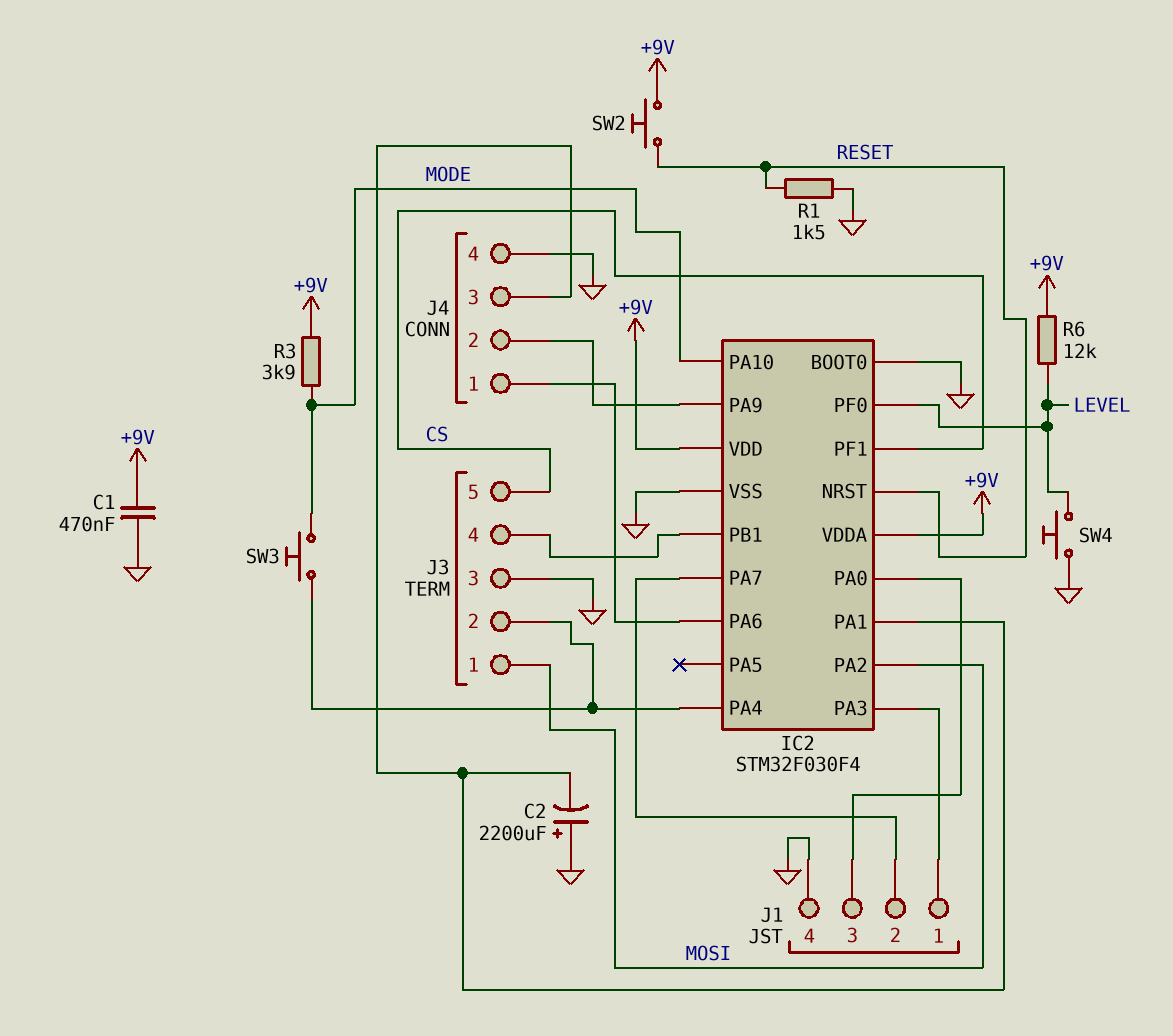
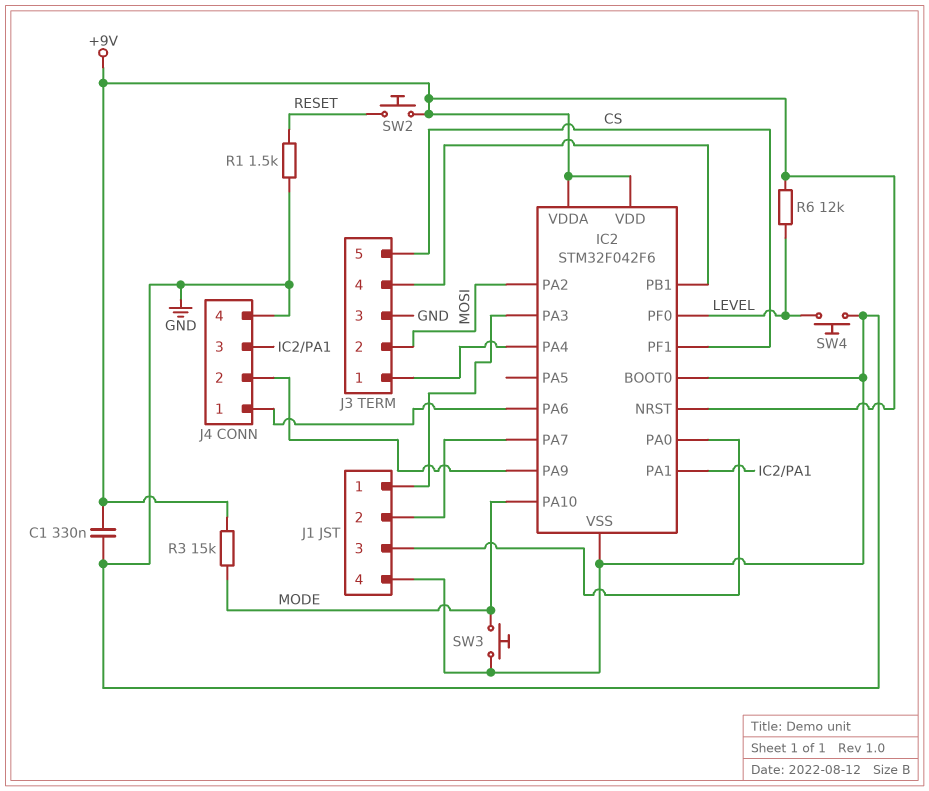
C1: 470nF (+9V, GND) -> 330nF (+9V, GND)
C2: 2200uF (plus GND, minus IC2/PA1) -> none
IC2: STM32F030F4 -> STM32F042F6
IC2 pin NRST: RESET -> +9V
J3 pin 1: MOSI -> IC2/PA4
J3 pin 2: IC2/PA4 -> MOSI
R3: 3.9k (+9V, MODE) -> 15k (+9V, MODE)
SW3: button (IC2/PA4, MODE) -> button (GND, MODE)

